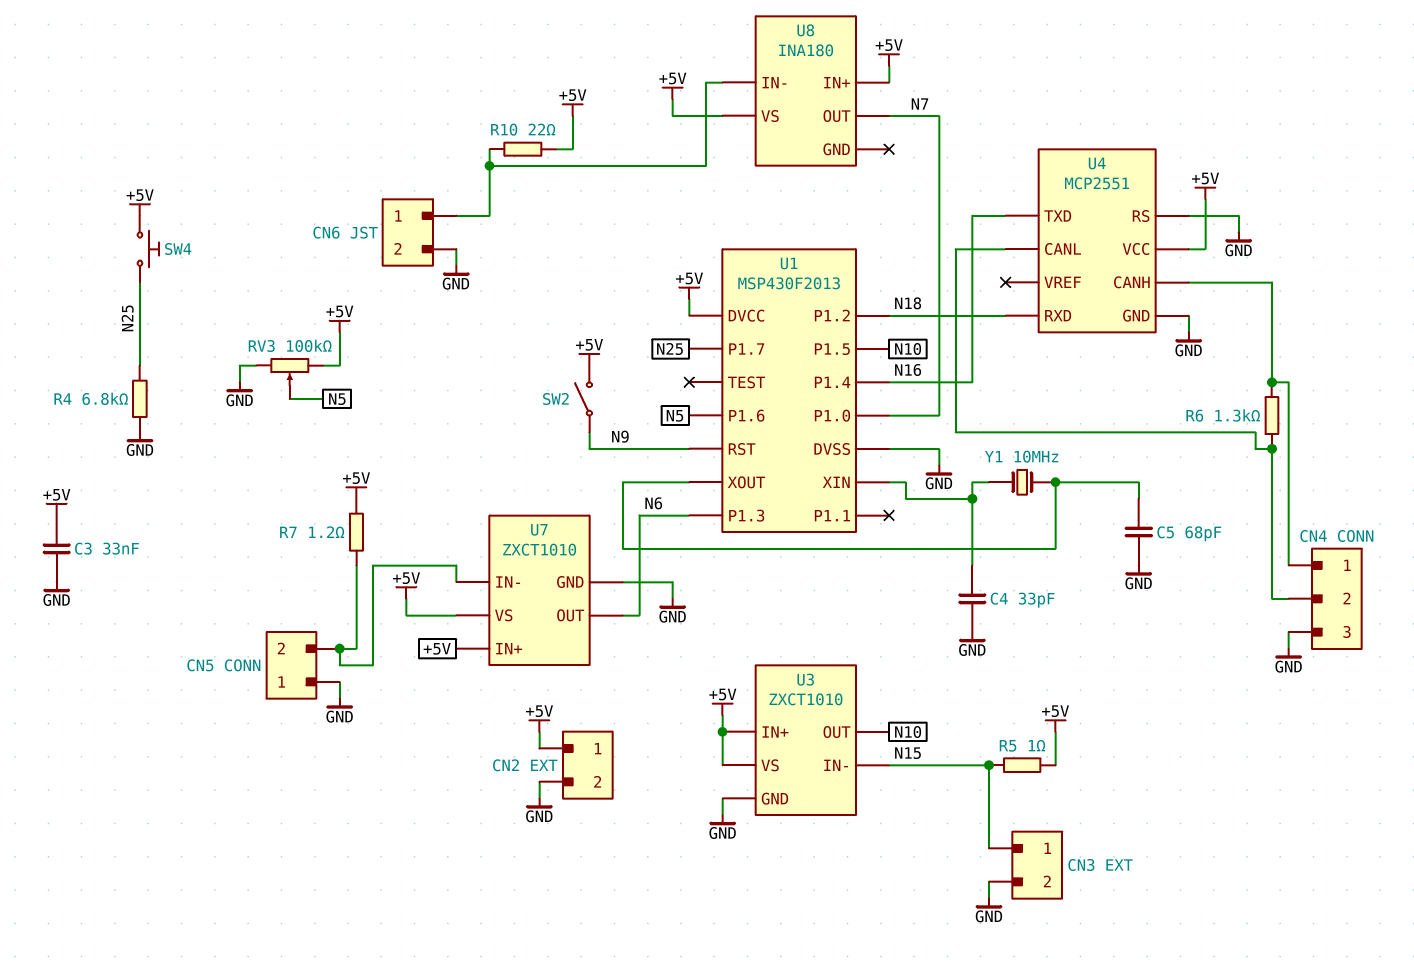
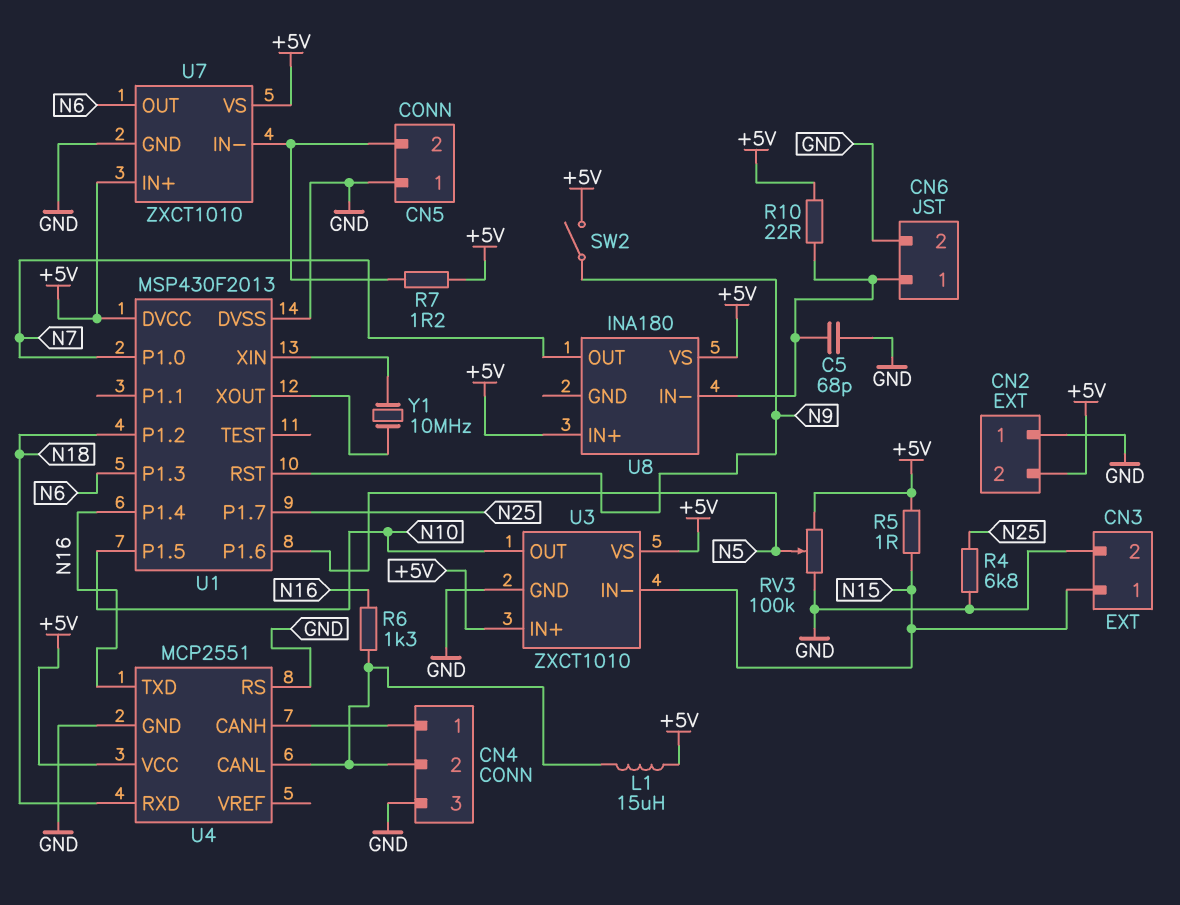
C3: 33nF (+5V, GND) -> none
C4: 33pF (GND, U1/XIN) -> none
C5: 68pF (GND, U1/XOUT) -> 68pF (CN6/1, GND)
CN2 pin 1: +5V -> GND
CN2 pin 2: GND -> +5V
L1: none -> 15uH (+5V, CN4/2)
R6: 1.3k (CN4/1, CN4/2) -> 1.3k (CN4/2, N16)
SW4: button (+5V, N25) -> none

